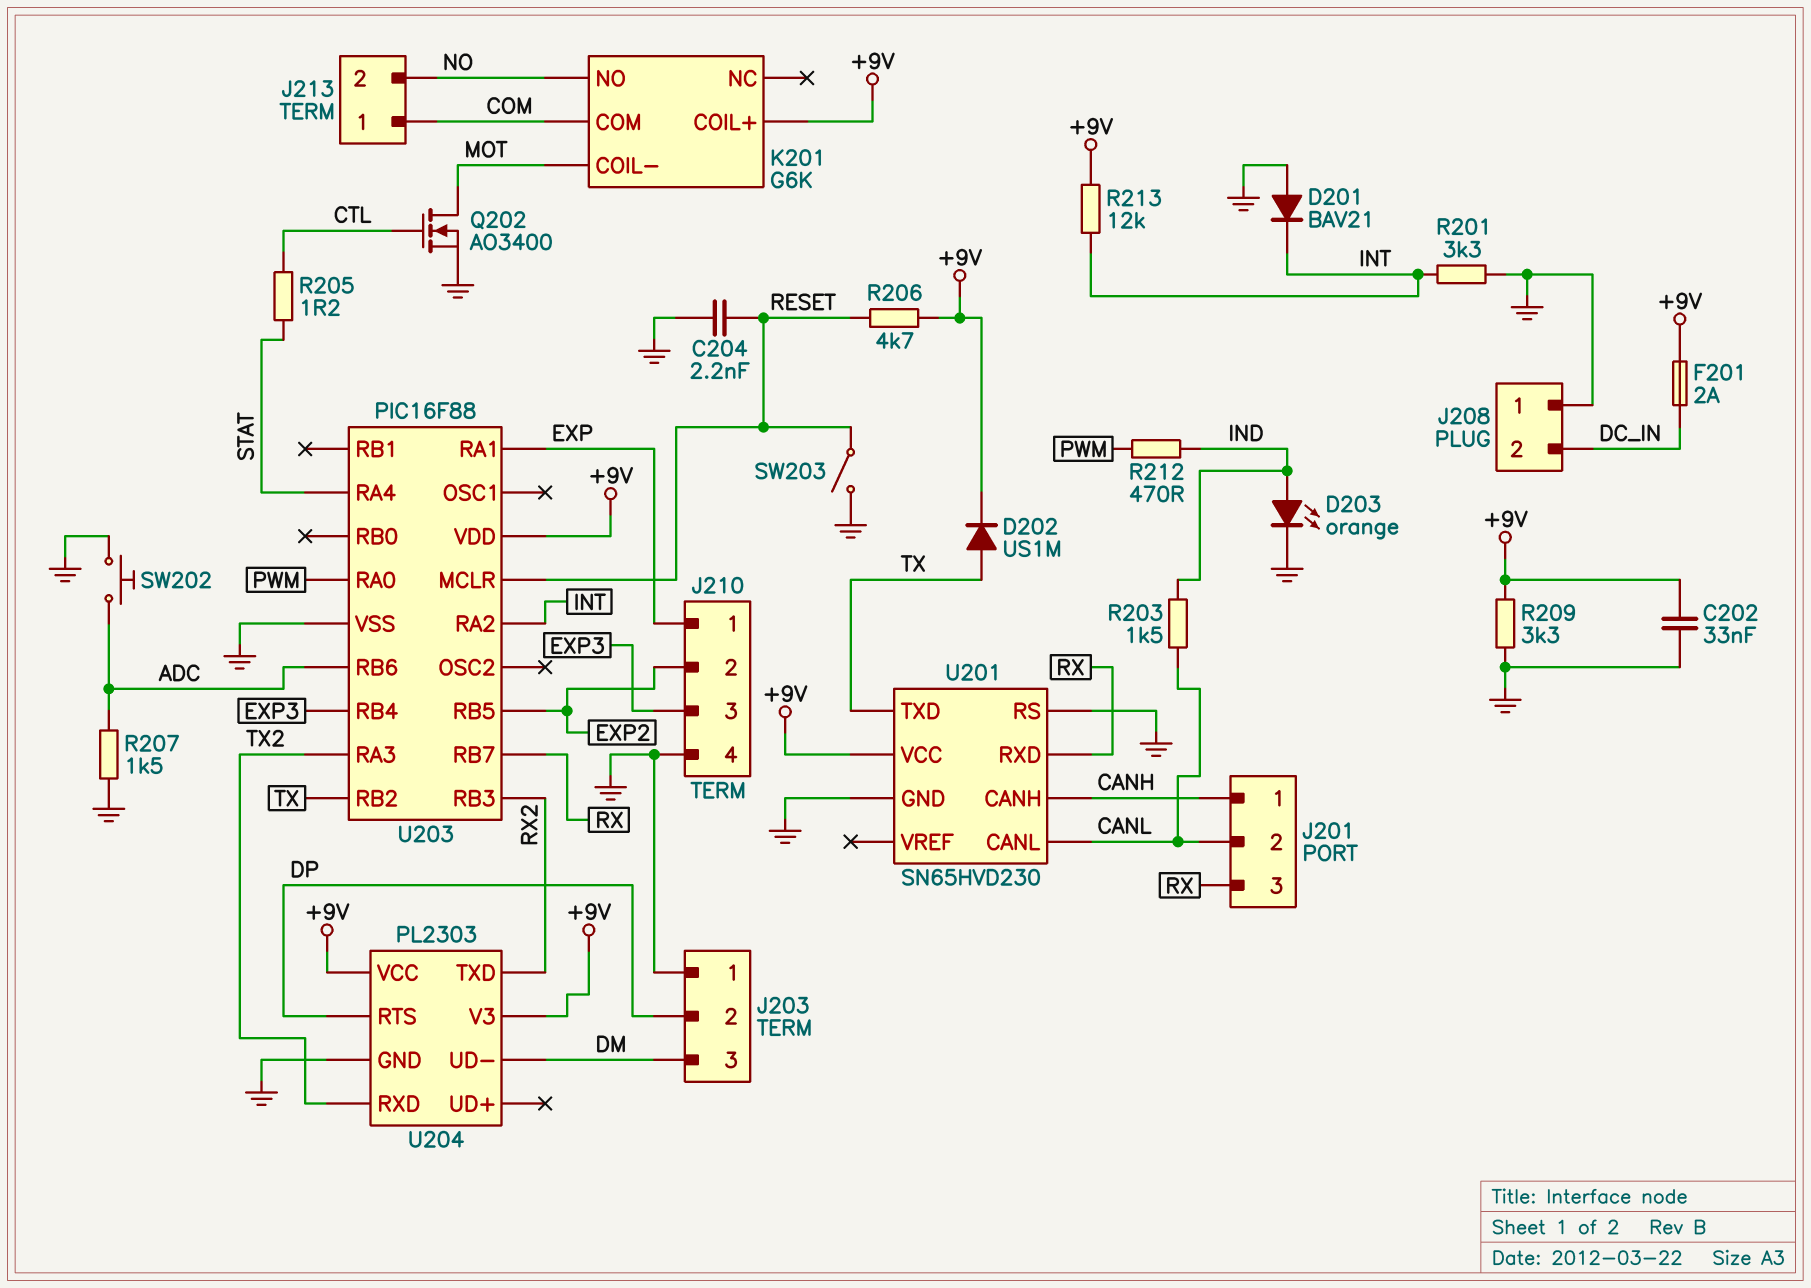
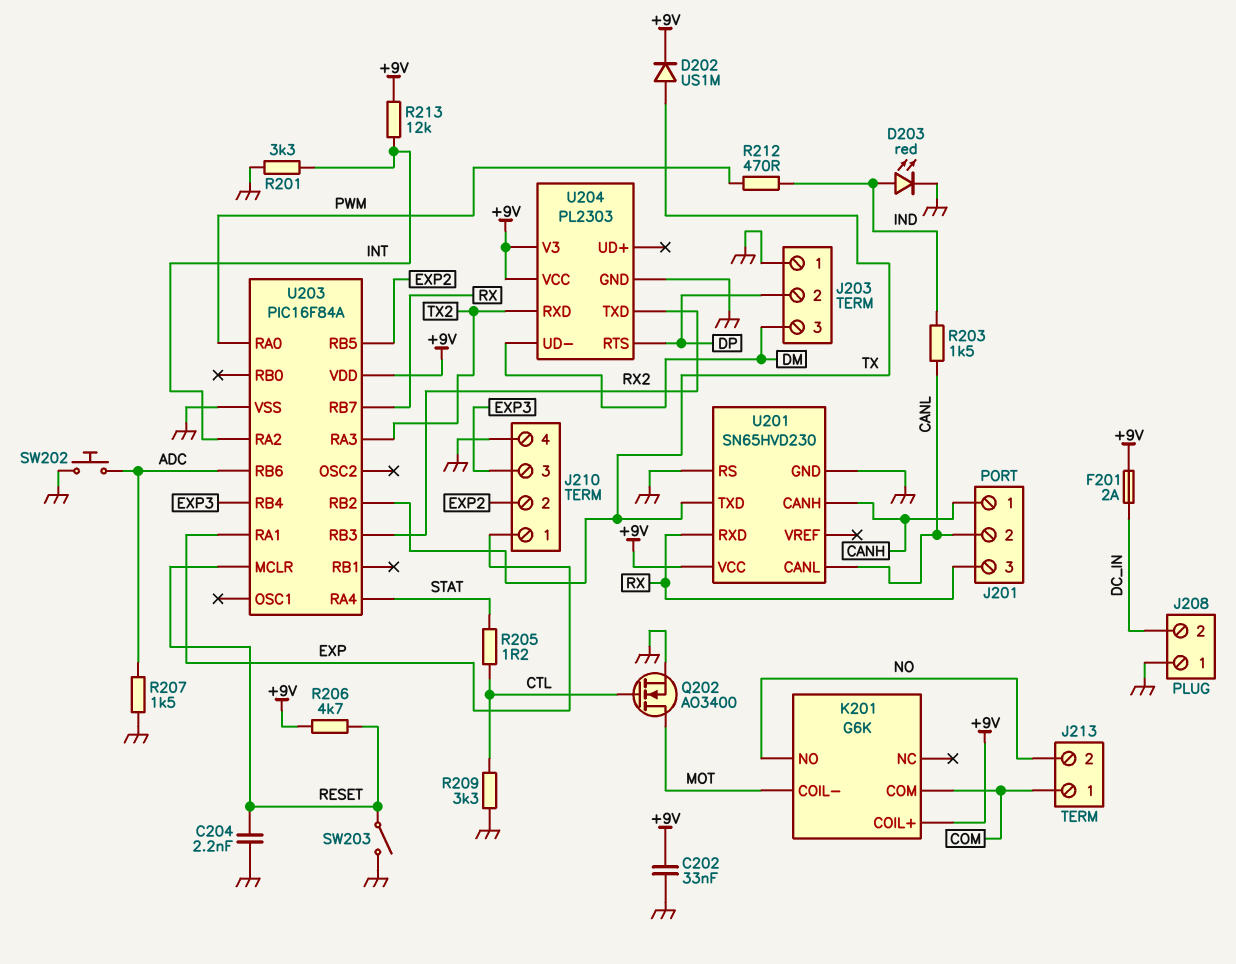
D201: diode BAV21 (A GND, K INT) -> none
D203: LED orange (A IND, K GND) -> LED red (A IND, K GND)
R209: 3.3k (+9V, GND) -> 3.3k (CTL, GND)
U203: PIC16F88 -> PIC16F84A

